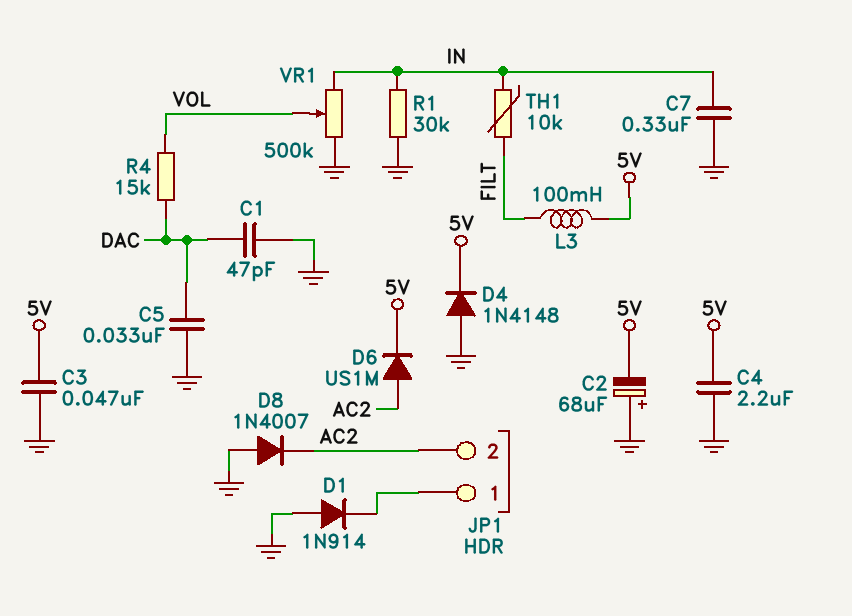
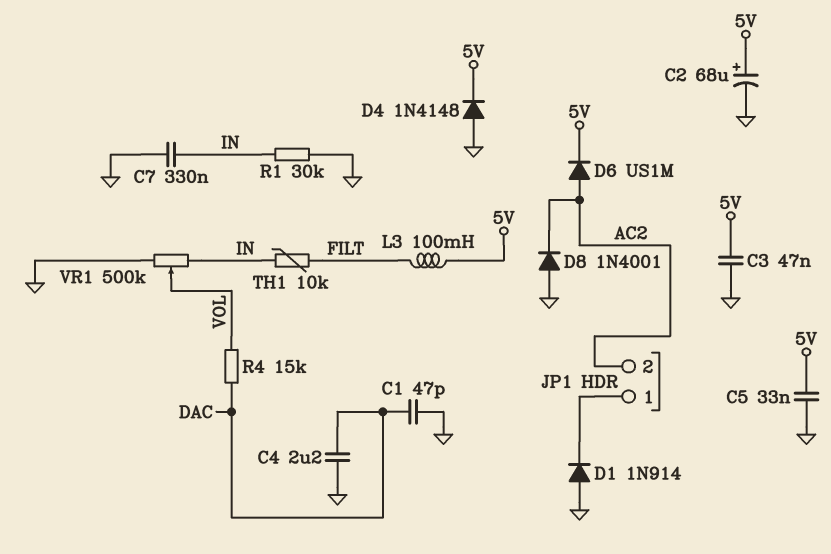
C2: 68uF (plus GND, minus 5V) -> 68uF (plus 5V, minus GND)
C4: 2.2uF (5V, GND) -> 2.2uF (DAC, GND)
C5: 33nF (DAC, GND) -> 33nF (5V, GND)
D8: diode 1N4007 (A GND, K AC2) -> diode 1N4001 (A GND, K AC2)

